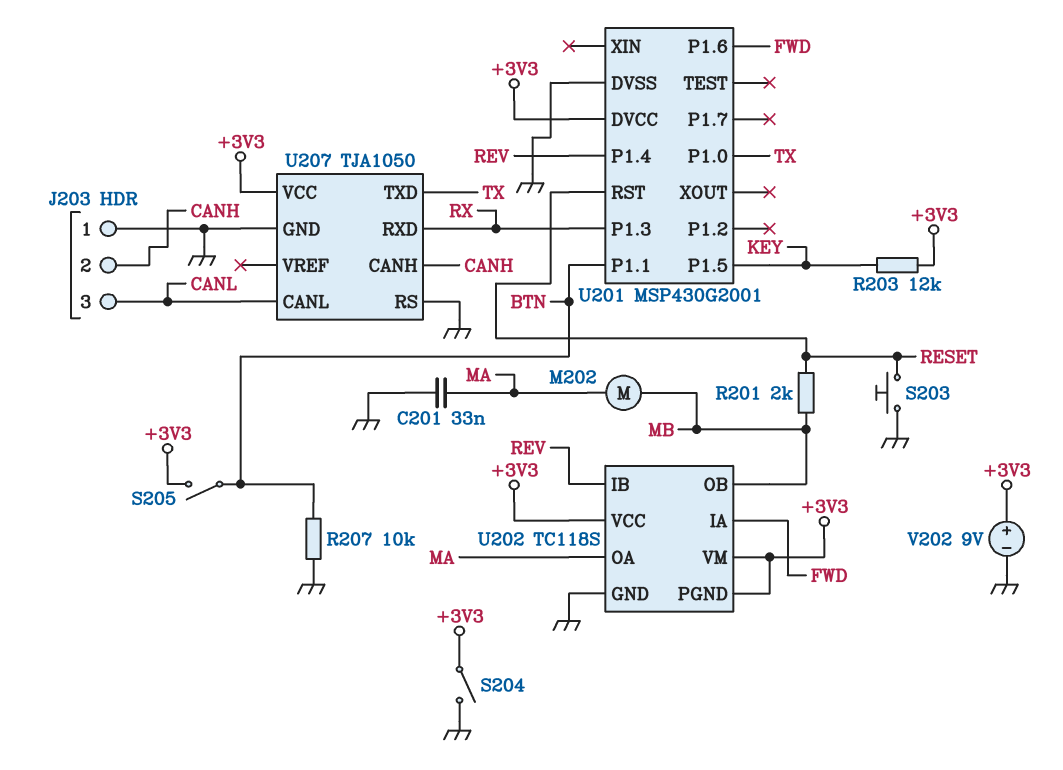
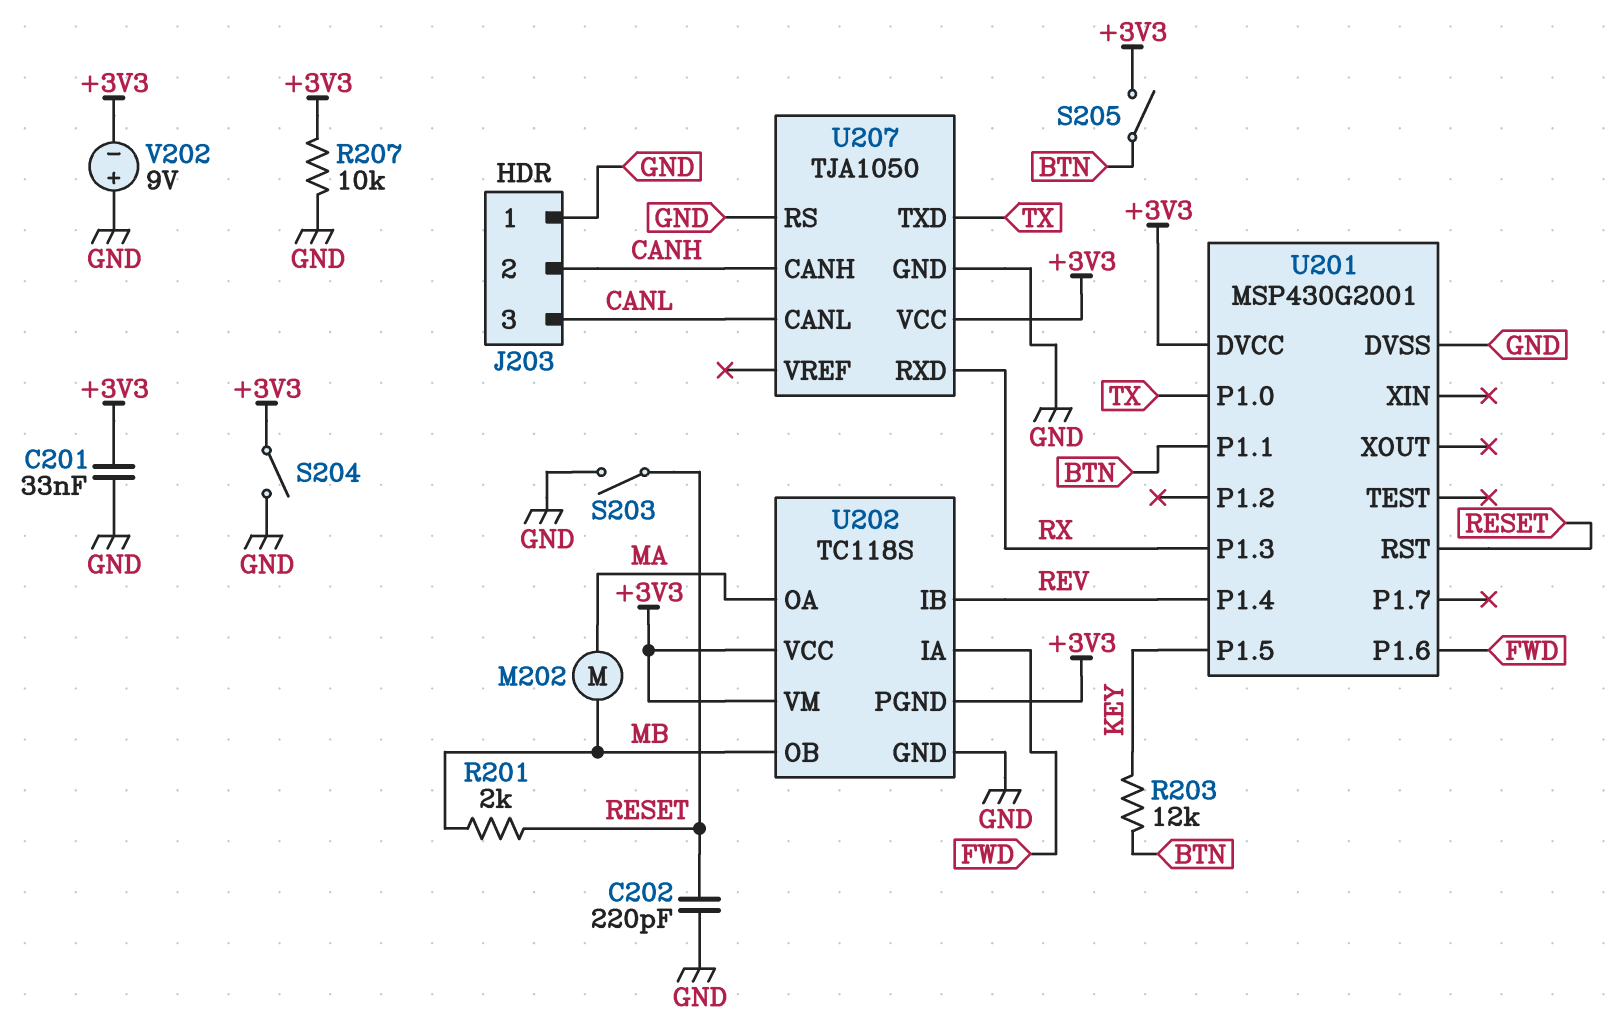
C201: 33nF (GND, MA) -> 33nF (+3V3, GND)
C202: none -> 220pF (GND, RESET)
R203: 12k (+3V3, KEY) -> 12k (BTN, KEY)
R207: 10k (BTN, GND) -> 10k (+3V3, GND)
S203: button (GND, RESET) -> switch (GND, RESET)
V202: 9V (plus +3V3, minus GND) -> 9V (plus GND, minus +3V3)

